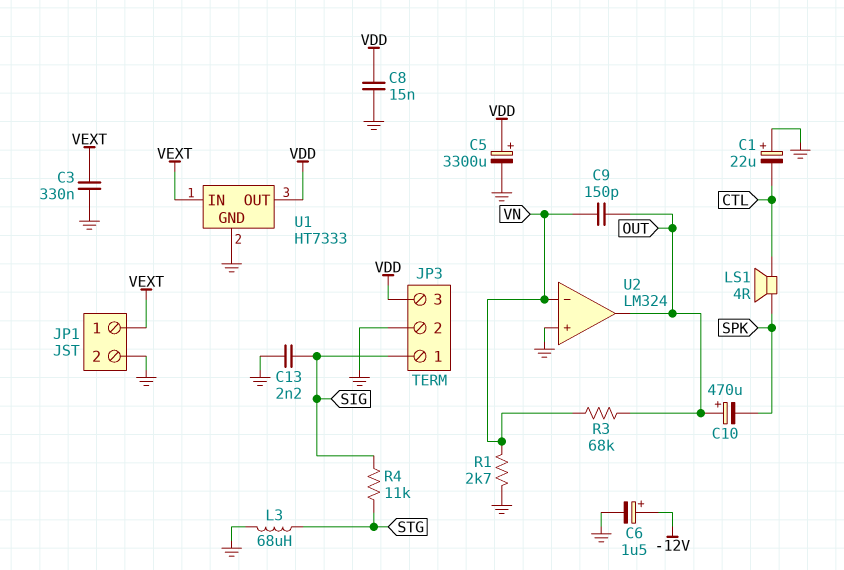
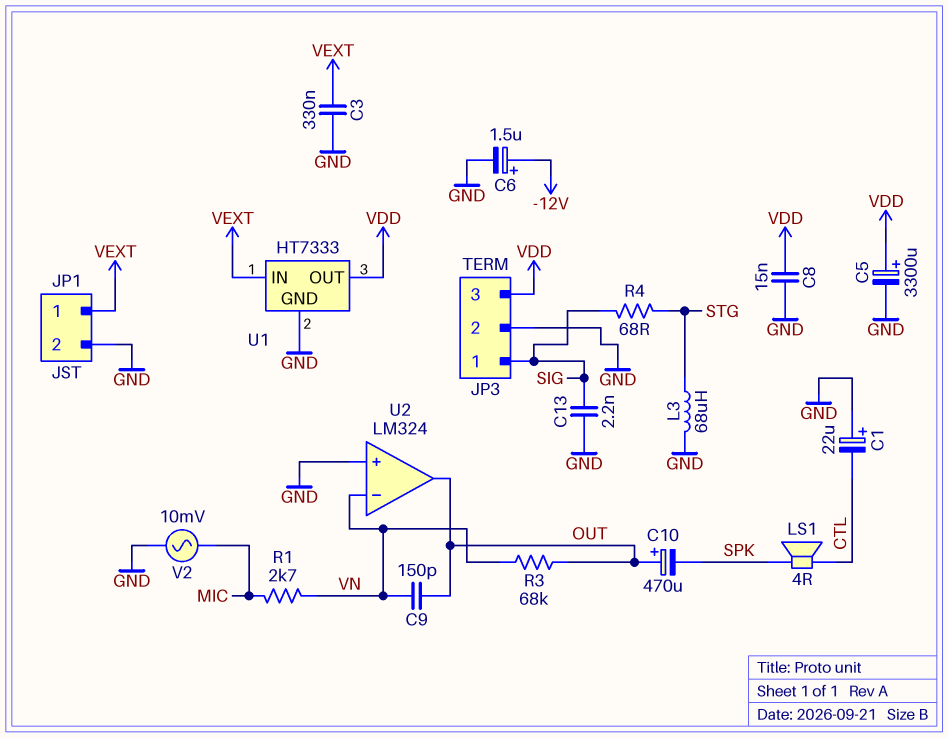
R1: 2.7k (GND, VN) -> 2.7k (MIC, VN)
R4: 11k (SIG, STG) -> 68 (SIG, STG)
V2: none -> AC 10mV (GND, MIC)

